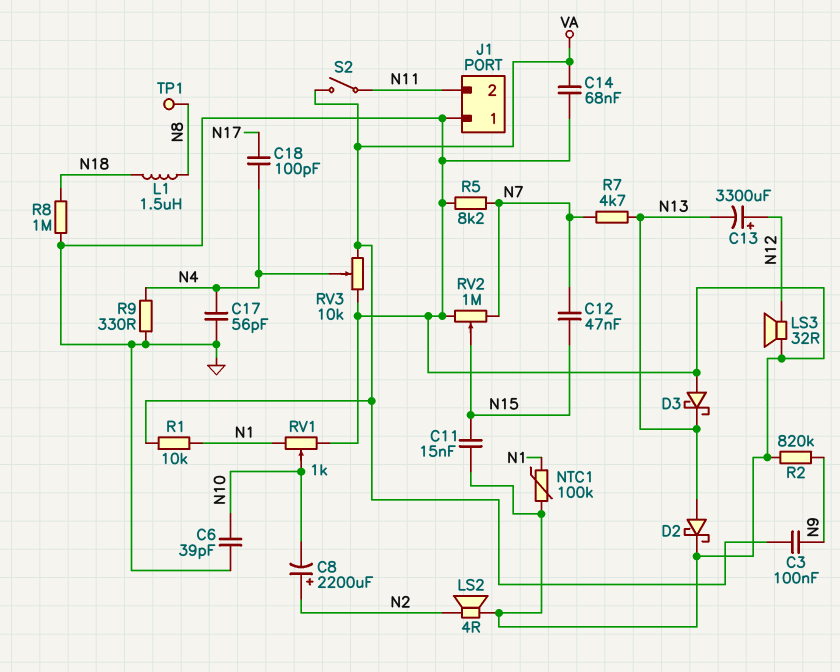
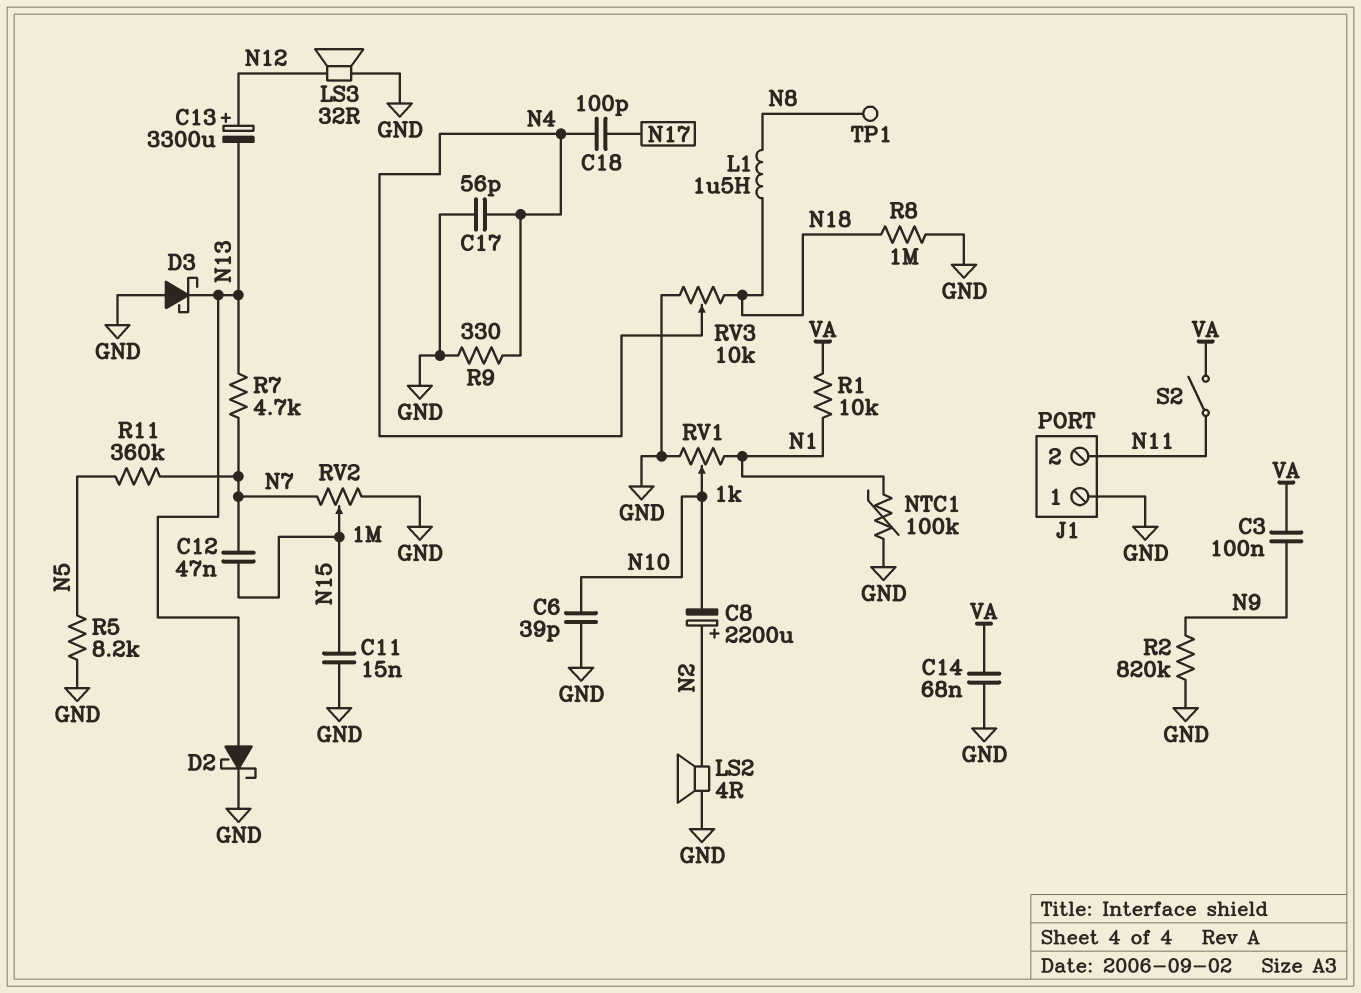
R5: 8.2k (GND, N7) -> 8.2k (GND, N5)
R11: none -> 360k (N5, N7)
RV3: 10k (GND, VA, wiper N4) -> 10k (GND, N18, wiper N4)

